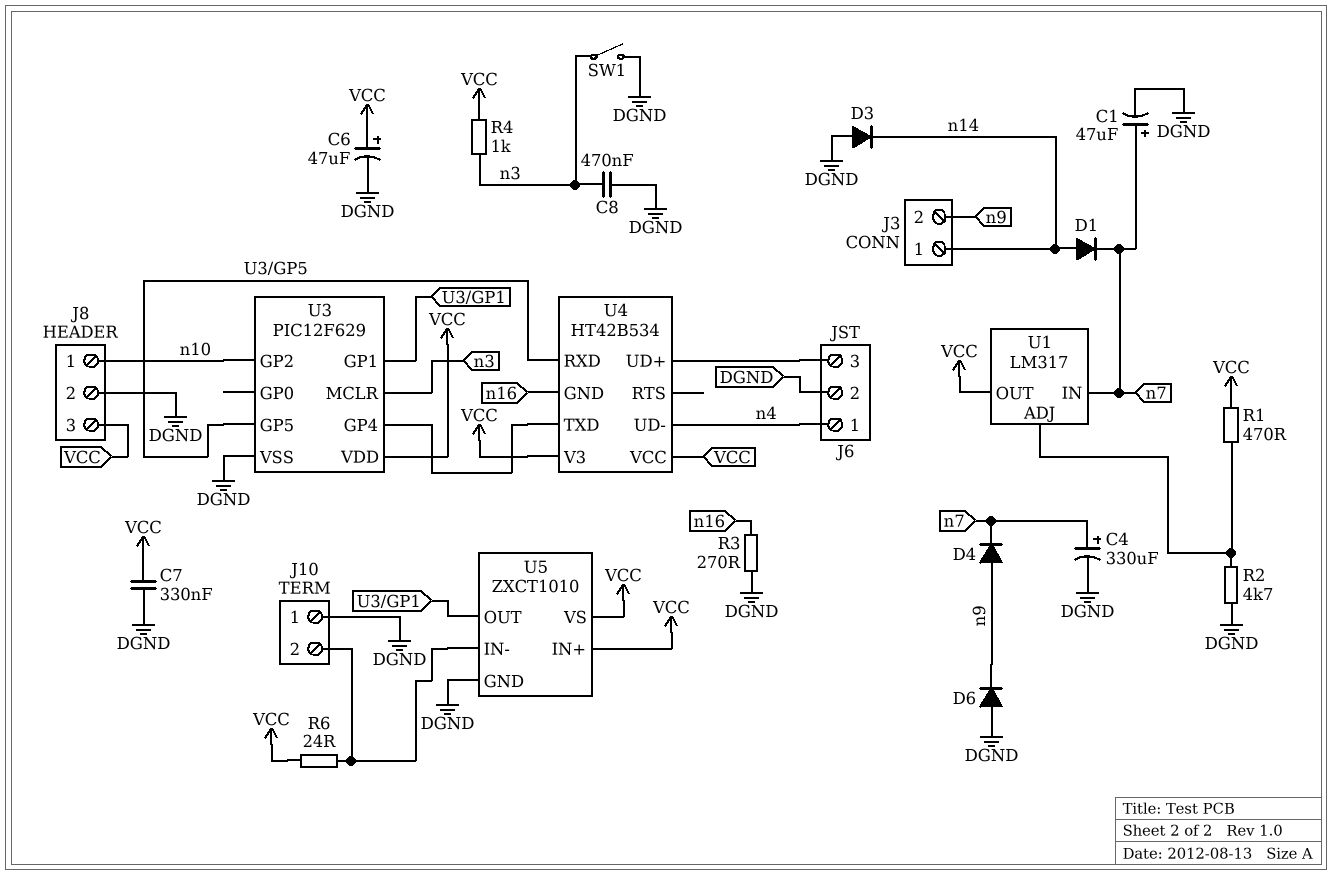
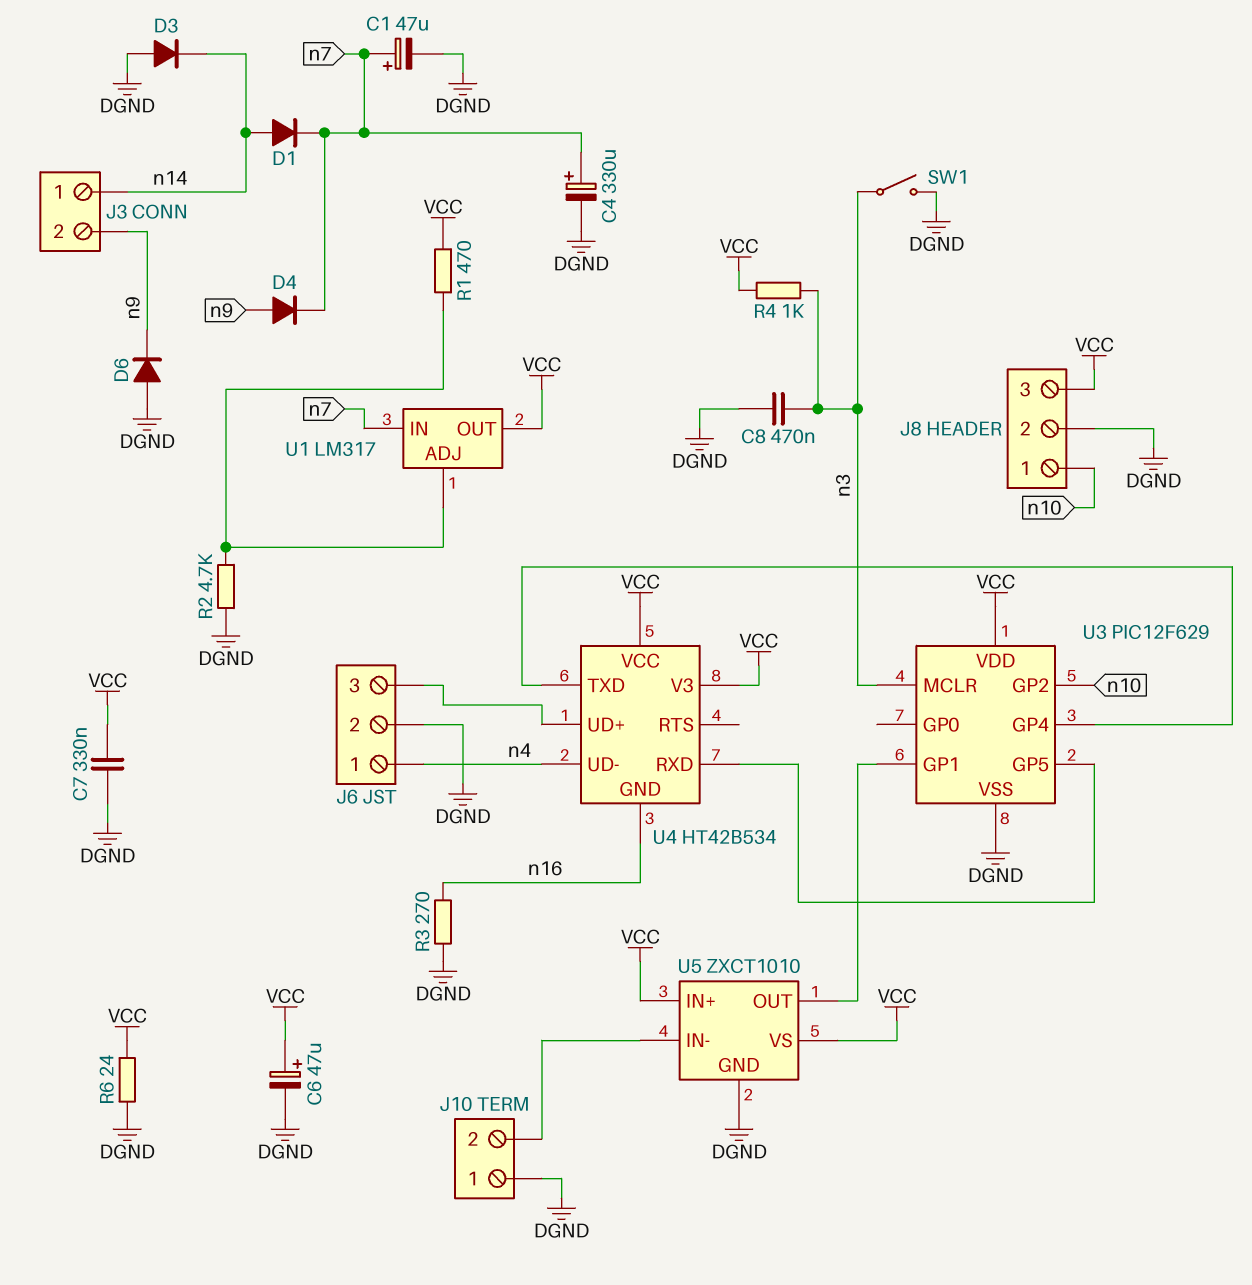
R6: 24 (J10/2, VCC) -> 24 (DGND, VCC)

